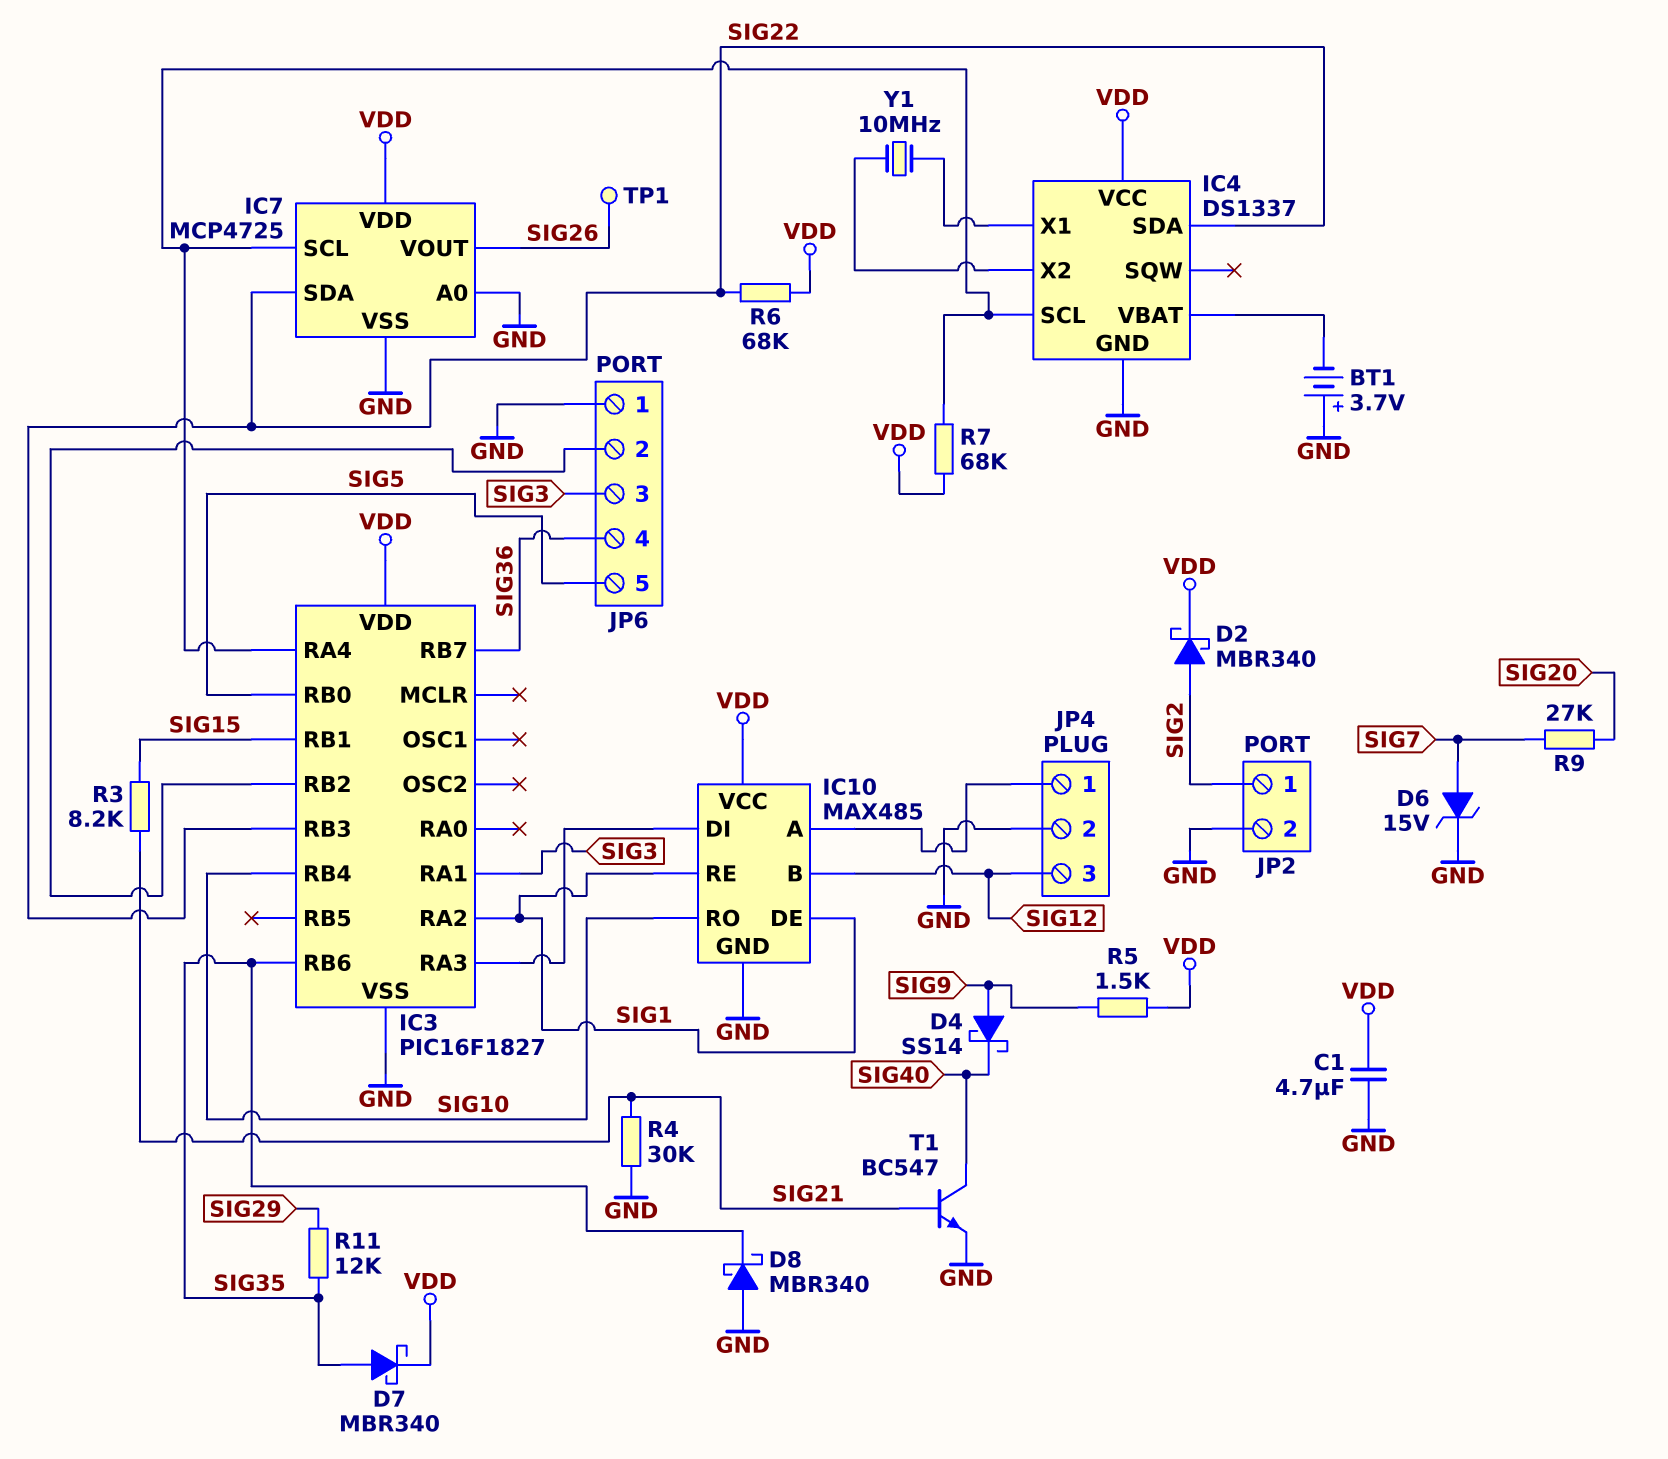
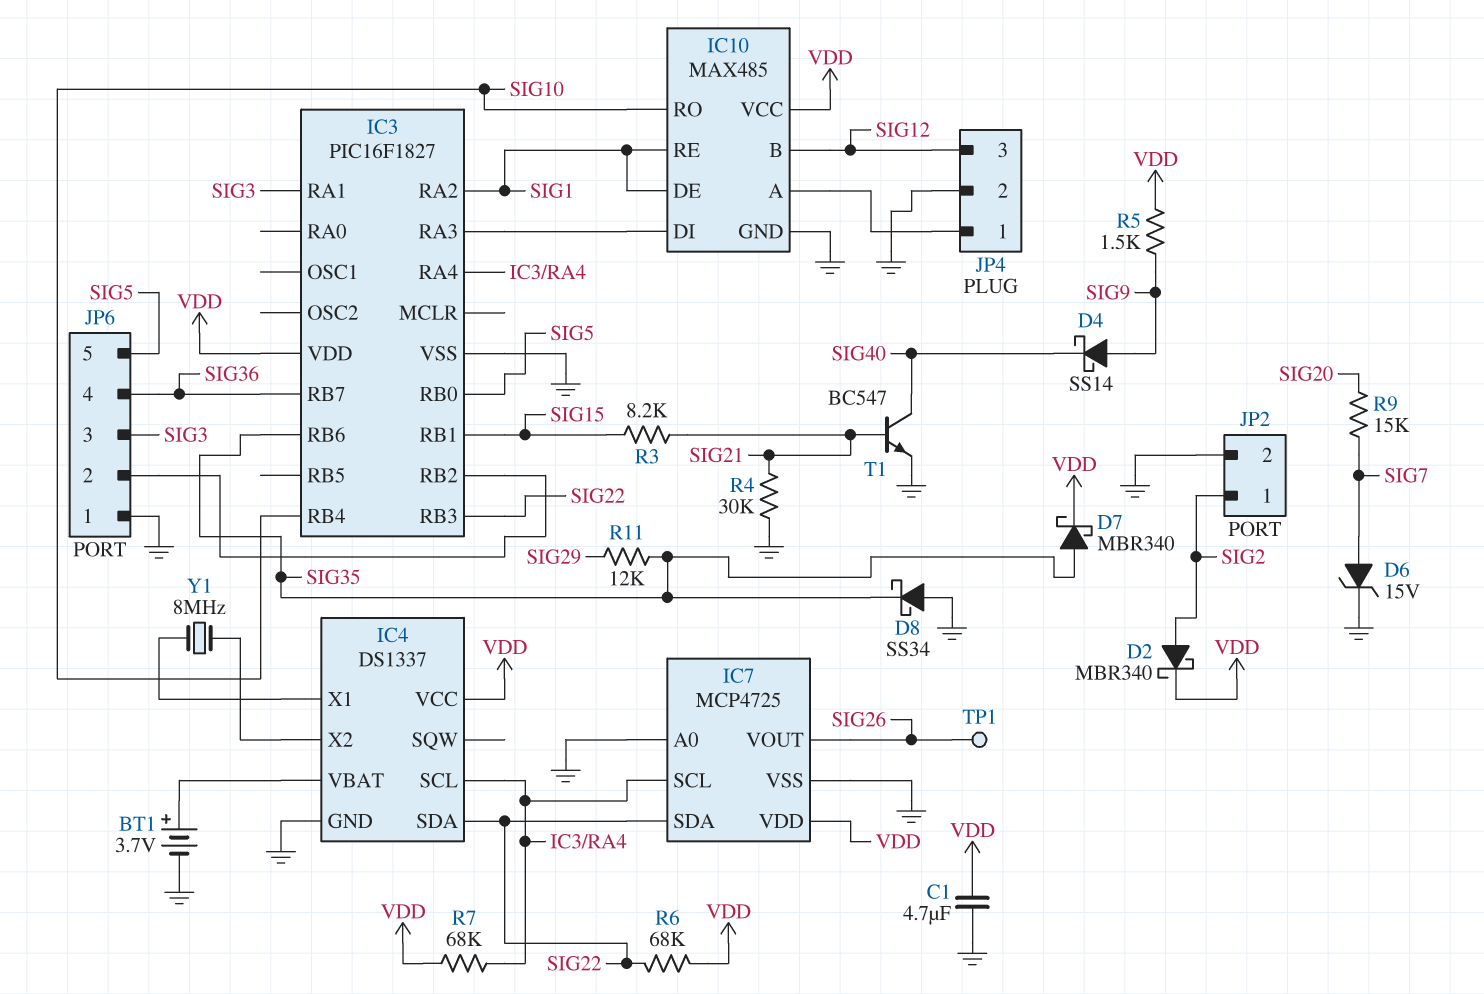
BT1: 3.7V (plus GND, minus IC4/VBAT) -> 3.7V (plus IC4/VBAT, minus GND)
D8: schottky MBR340 (A GND, K SIG35) -> schottky SS34 (A GND, K SIG35)
R9: 27k (SIG7, SIG20) -> 15k (SIG7, SIG20)
Y1: 10MHz (IC4/X1, IC4/X2) -> 8MHz (IC4/X1, IC4/X2)

